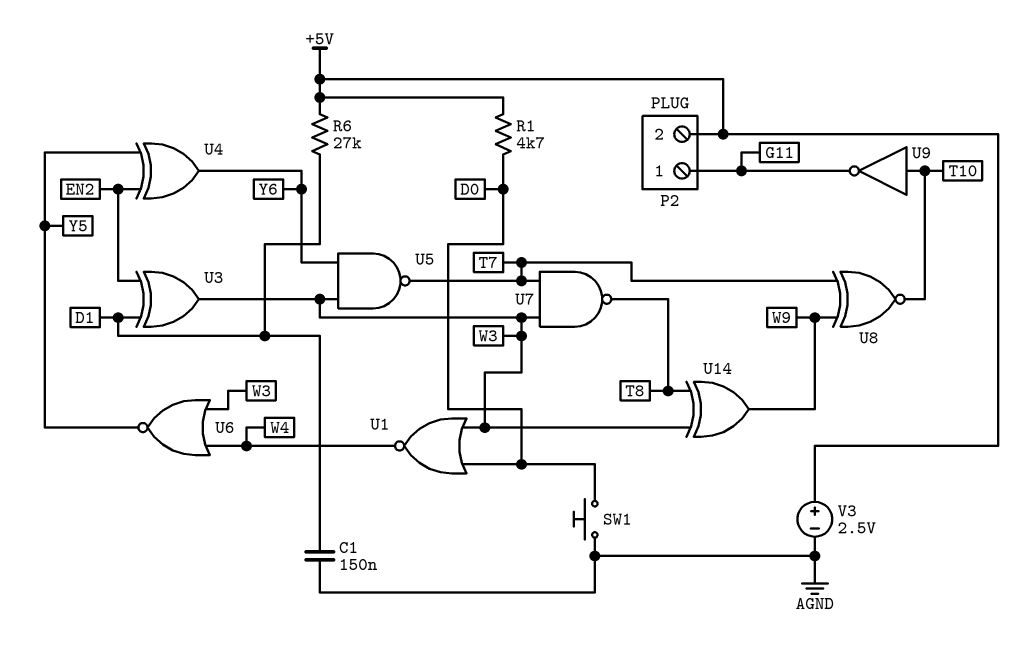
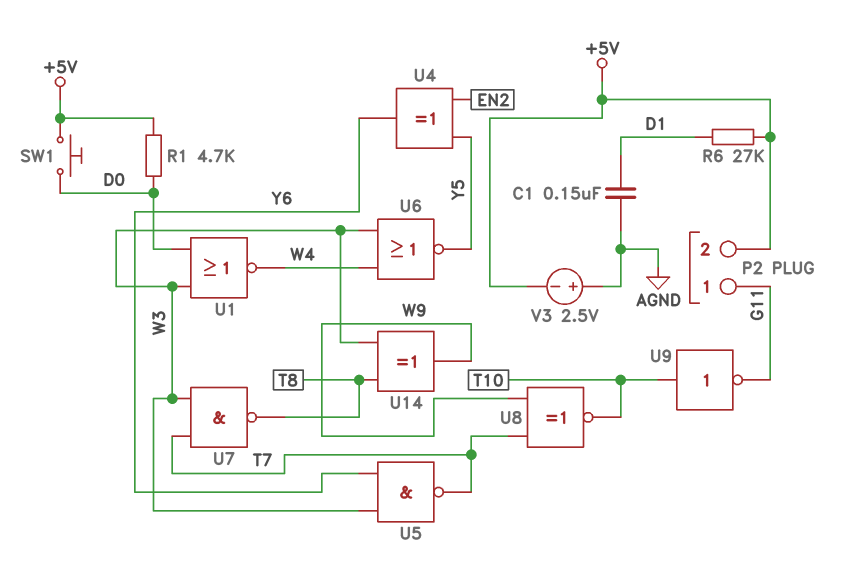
SW1: button (AGND, D0) -> button (+5V, D0)
U3: XOR (in D1, in EN2, out W3) -> none
V3: 2.5V (plus +5V, minus AGND) -> 2.5V (plus AGND, minus +5V)

